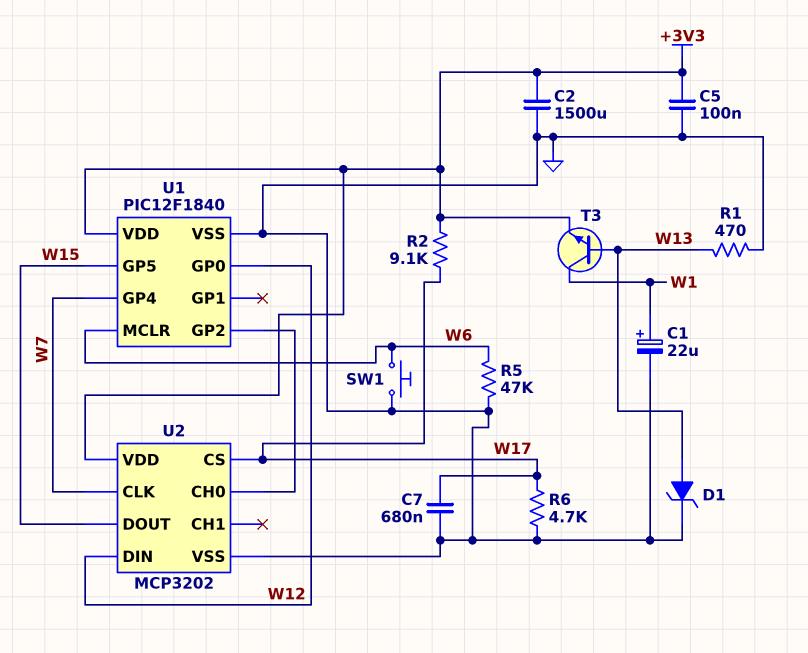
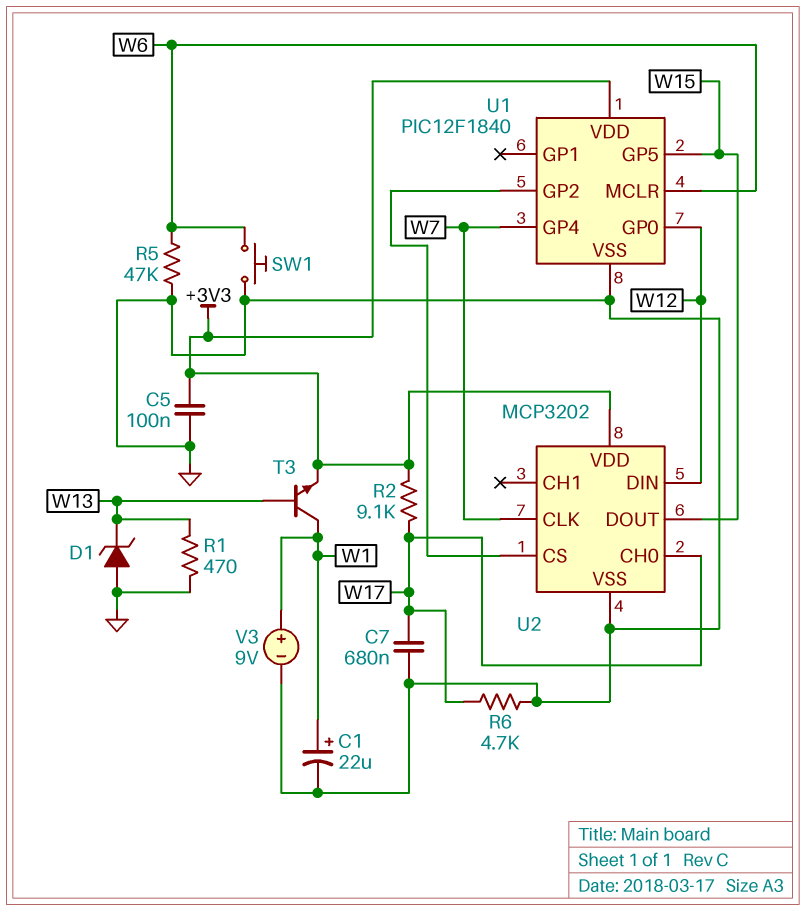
C2: 1500uF (+3V3, GND) -> none
D1: zener (A W13, K GND) -> zener (A GND, K W13)
U2 pin CH0: U1/GP2 -> W17
U2 pin CS: W17 -> U1/GP2
V3: none -> 9V (plus W1, minus GND)

